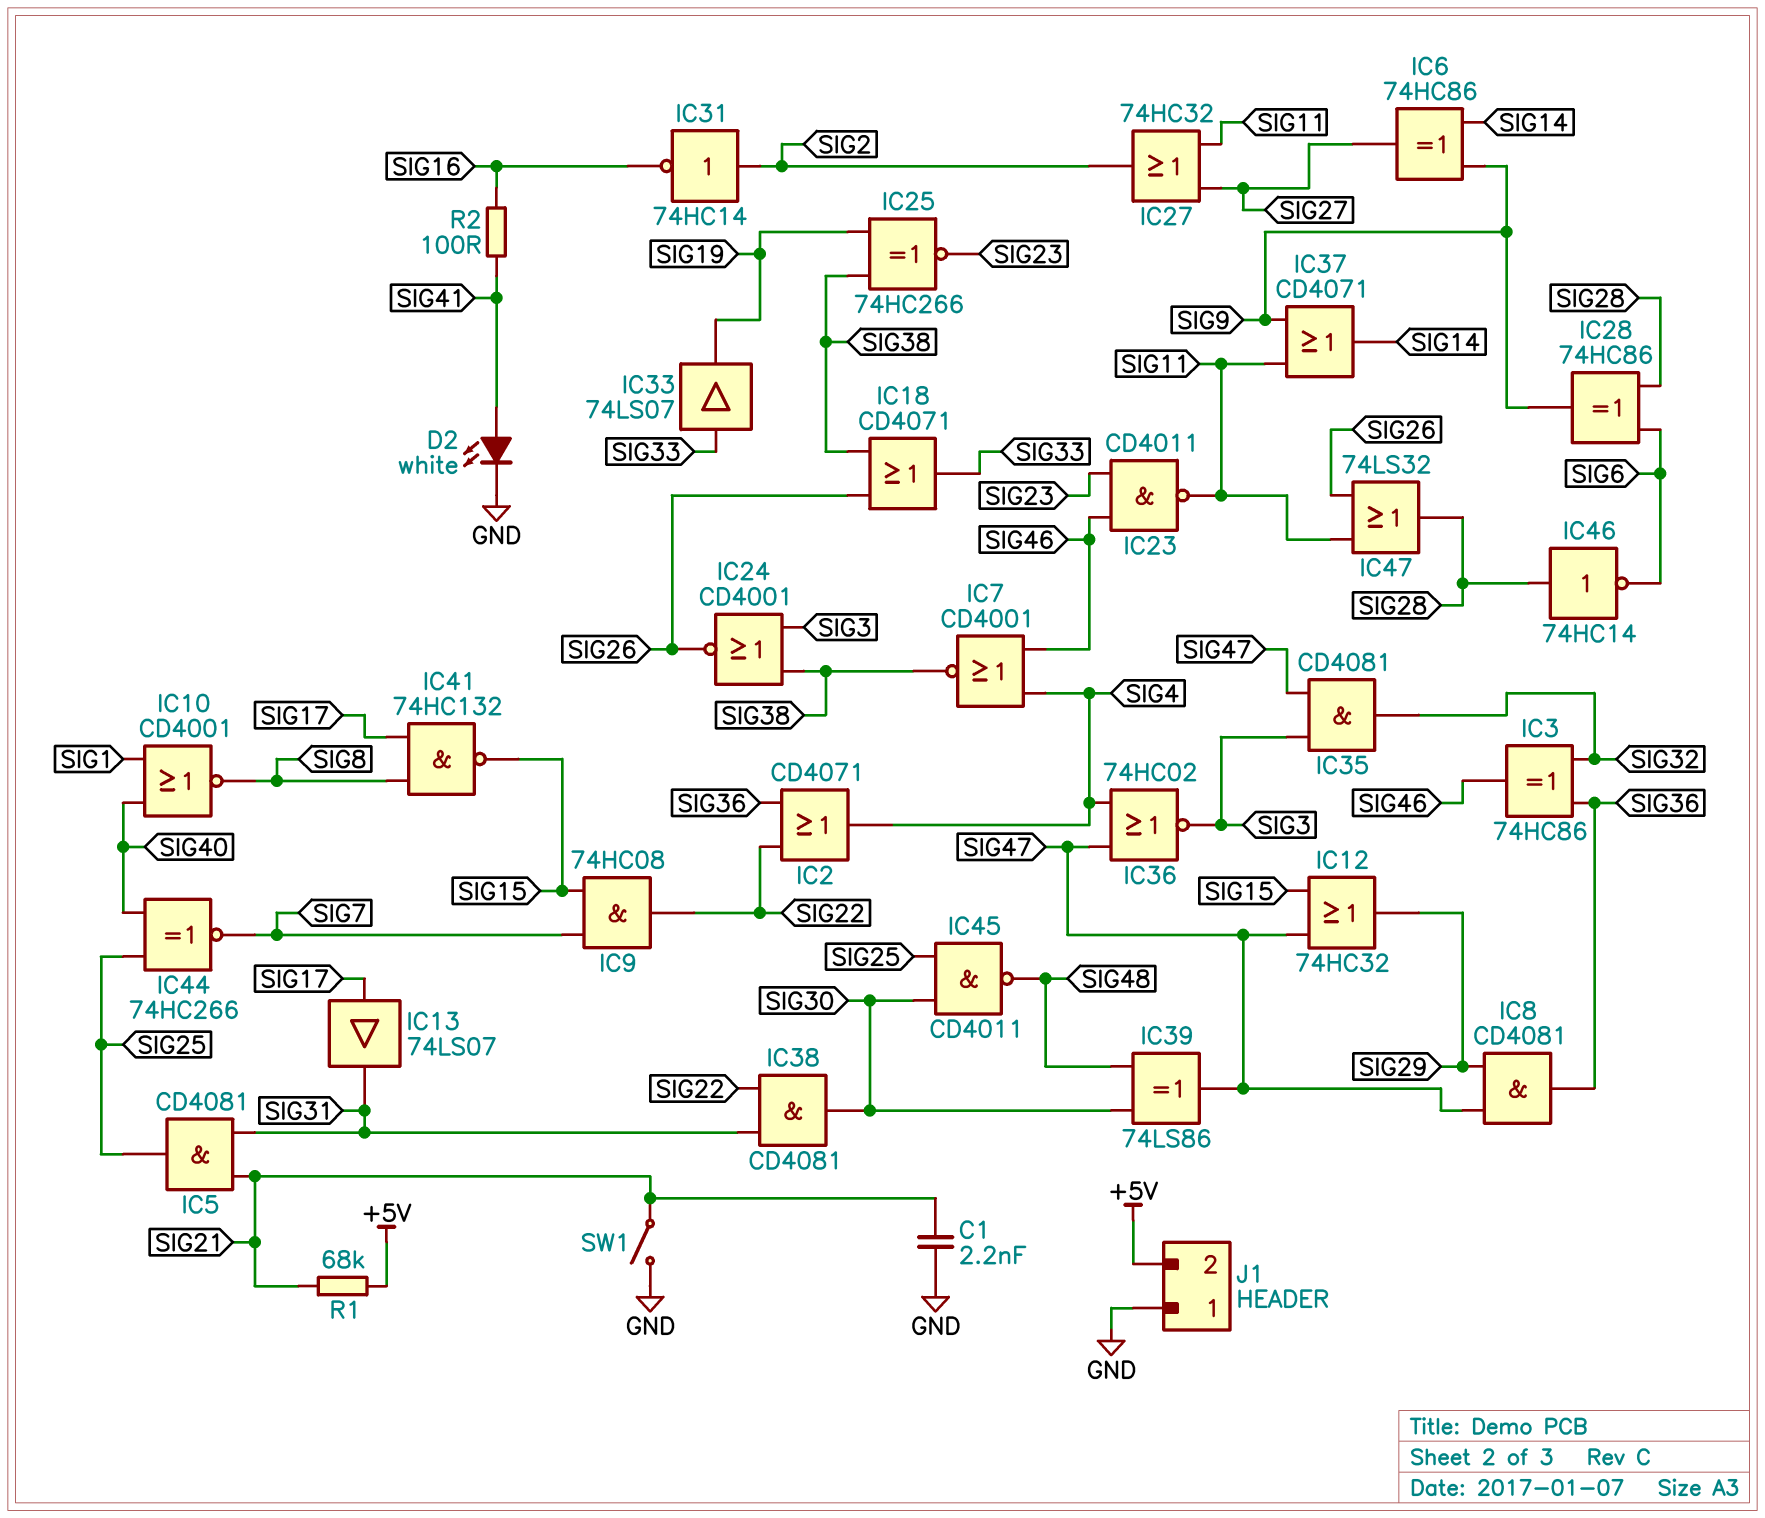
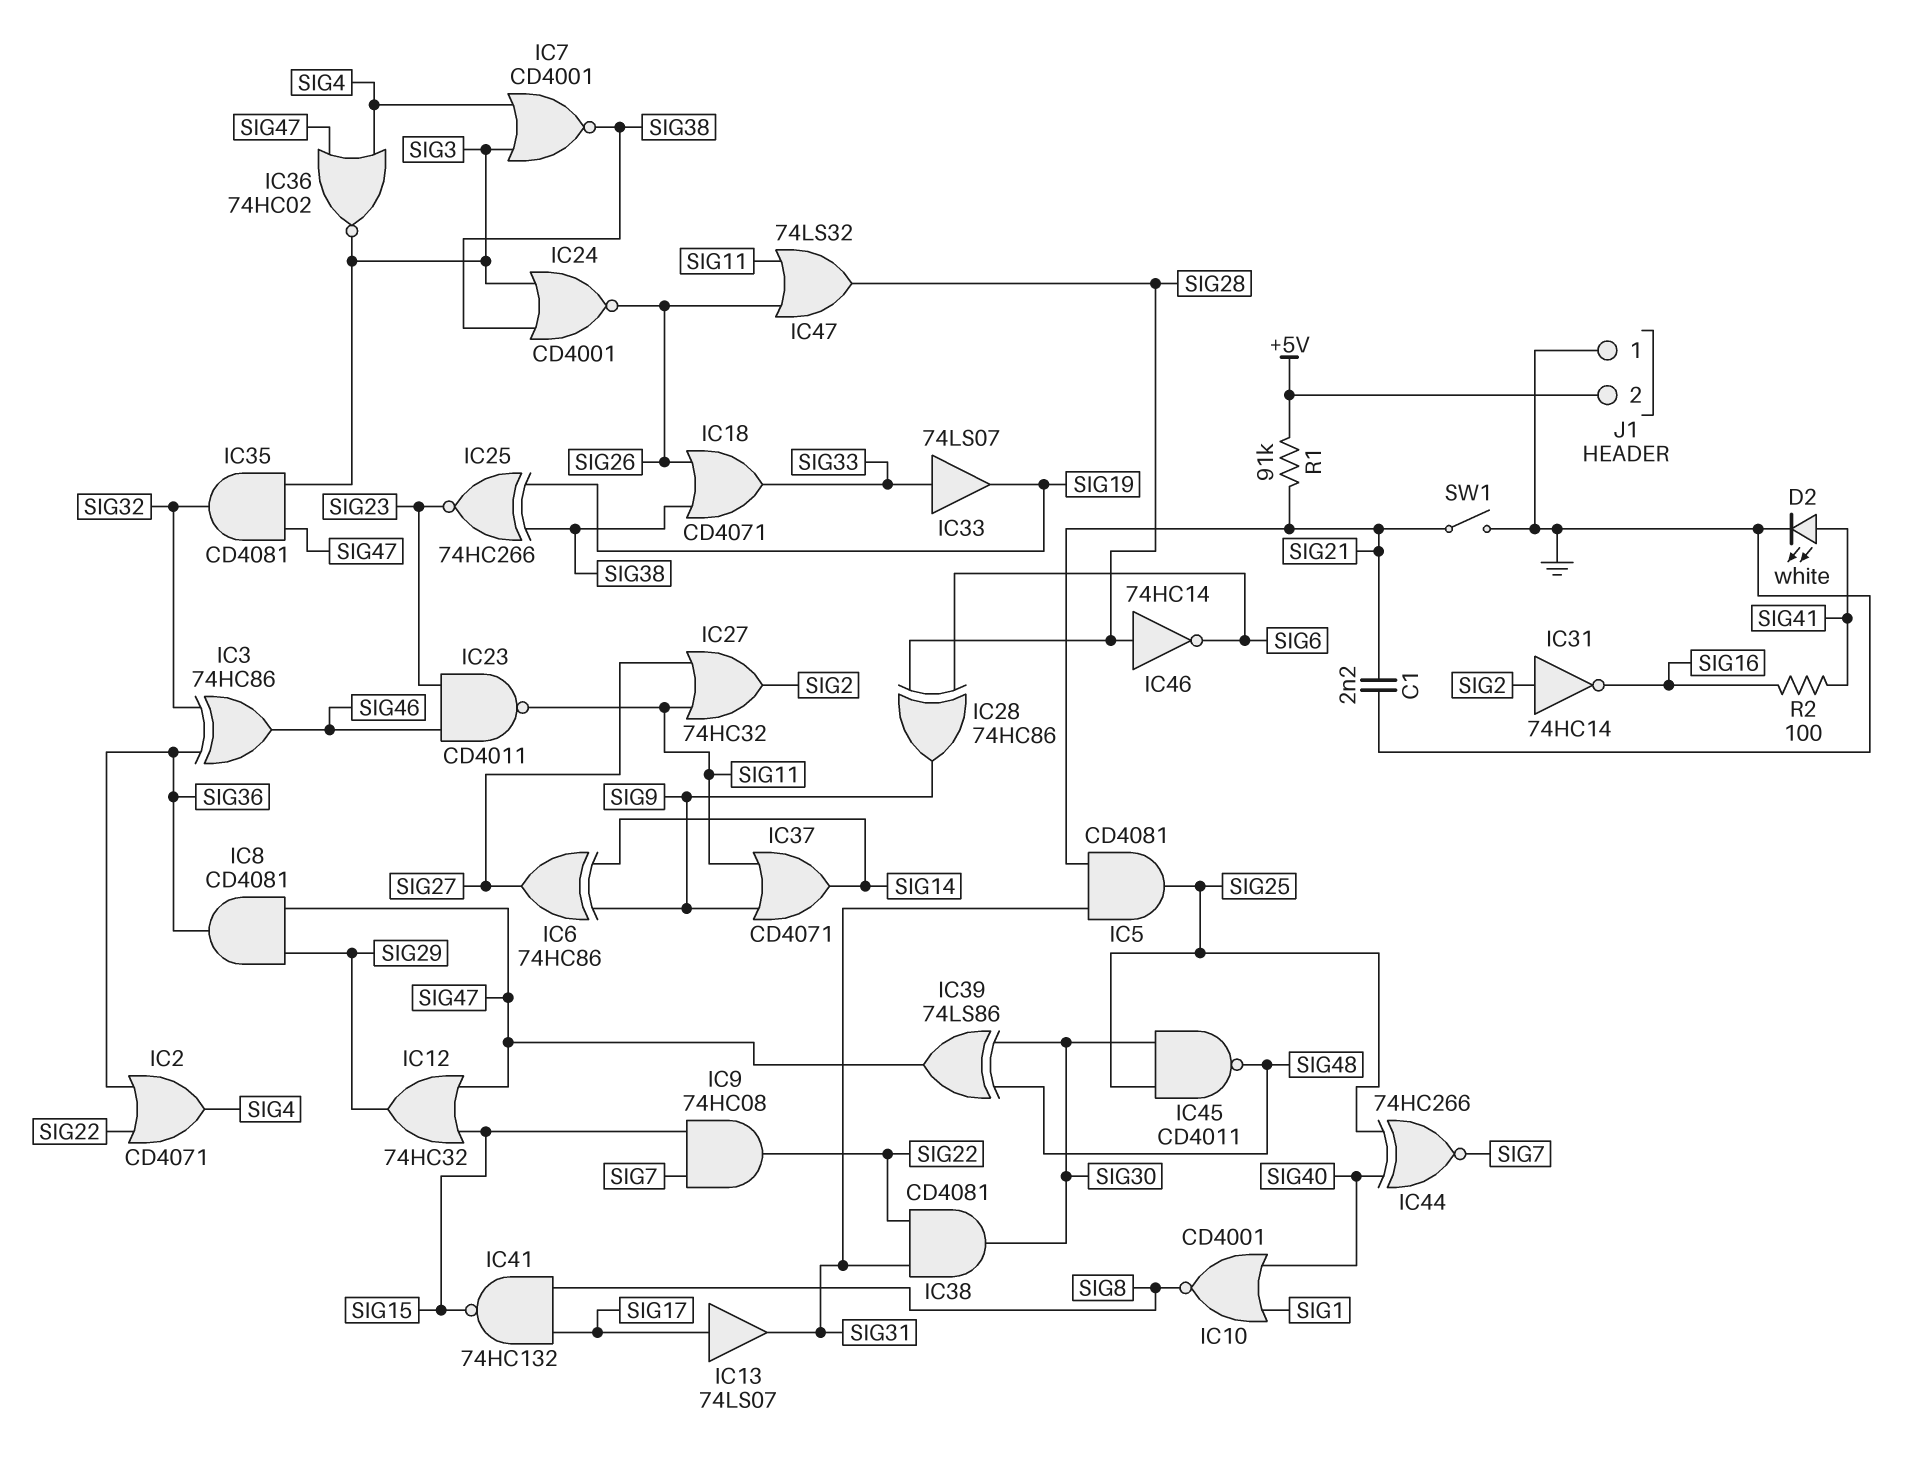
IC7: NOR CD4001 (in SIG4, in SIG46, out SIG38) -> NOR CD4001 (in SIG3, in SIG4, out SIG38)
R1: 68k (+5V, SIG21) -> 91k (+5V, SIG21)

